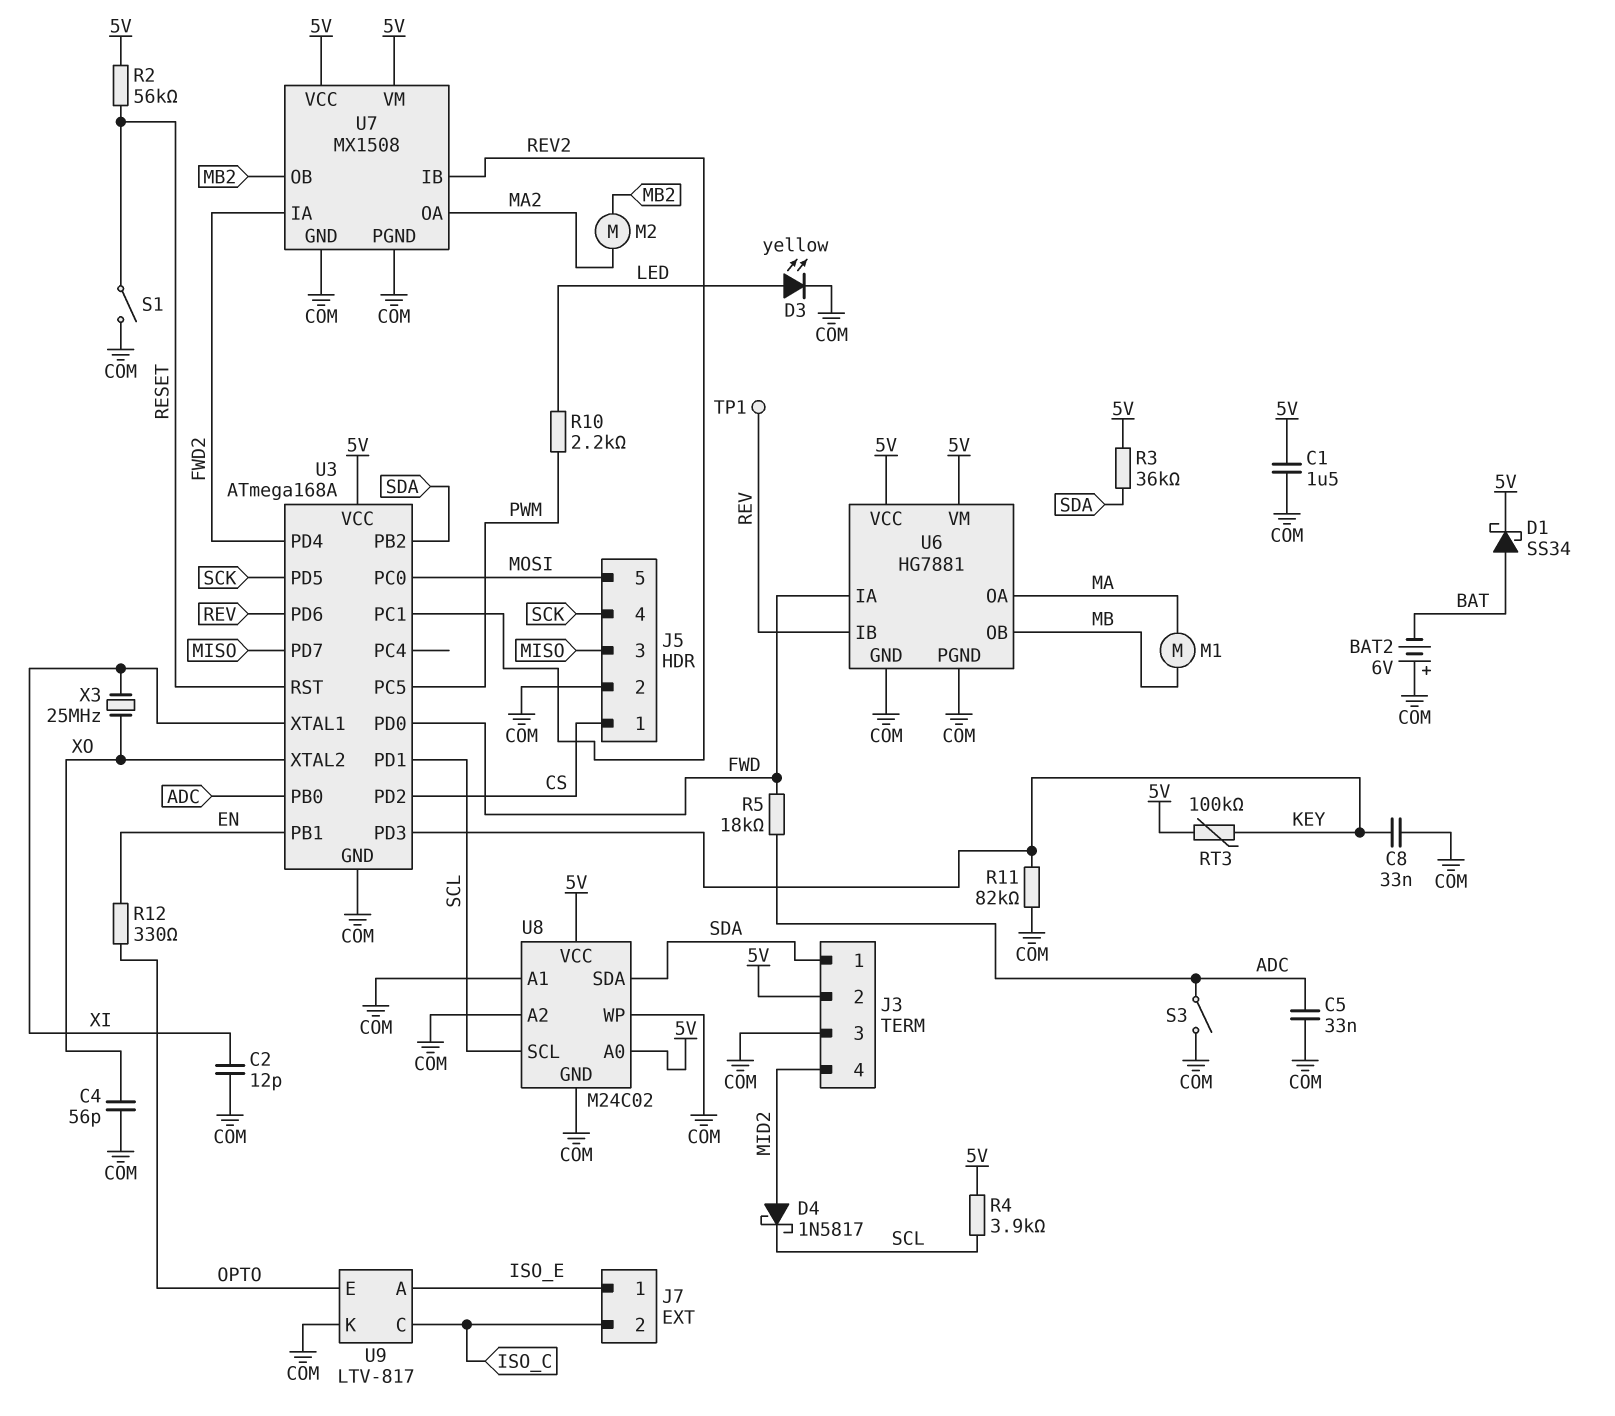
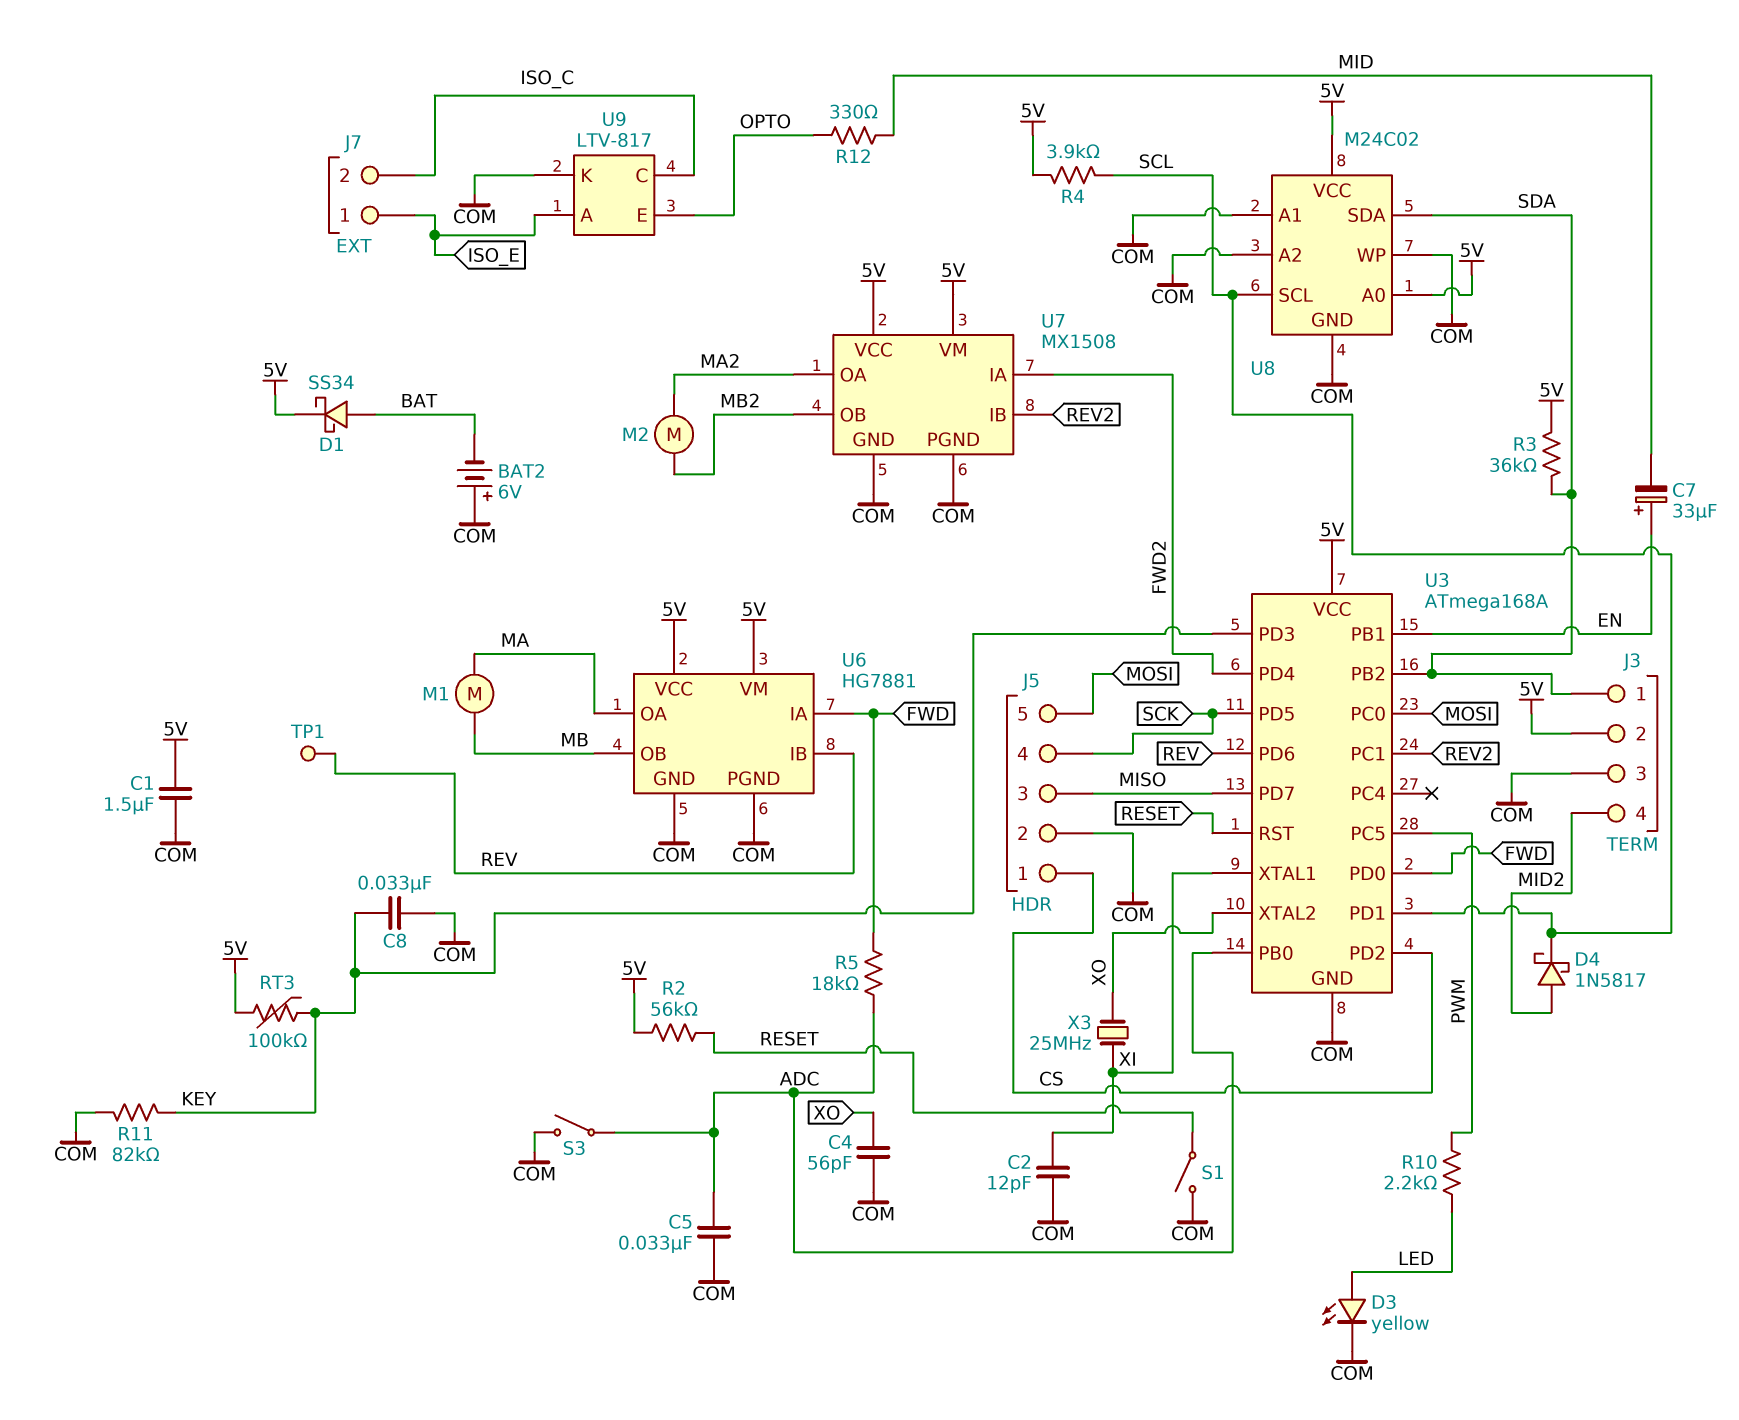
C7: none -> 33uF (plus EN, minus MID)
R12: 330 (EN, OPTO) -> 330 (MID, OPTO)

